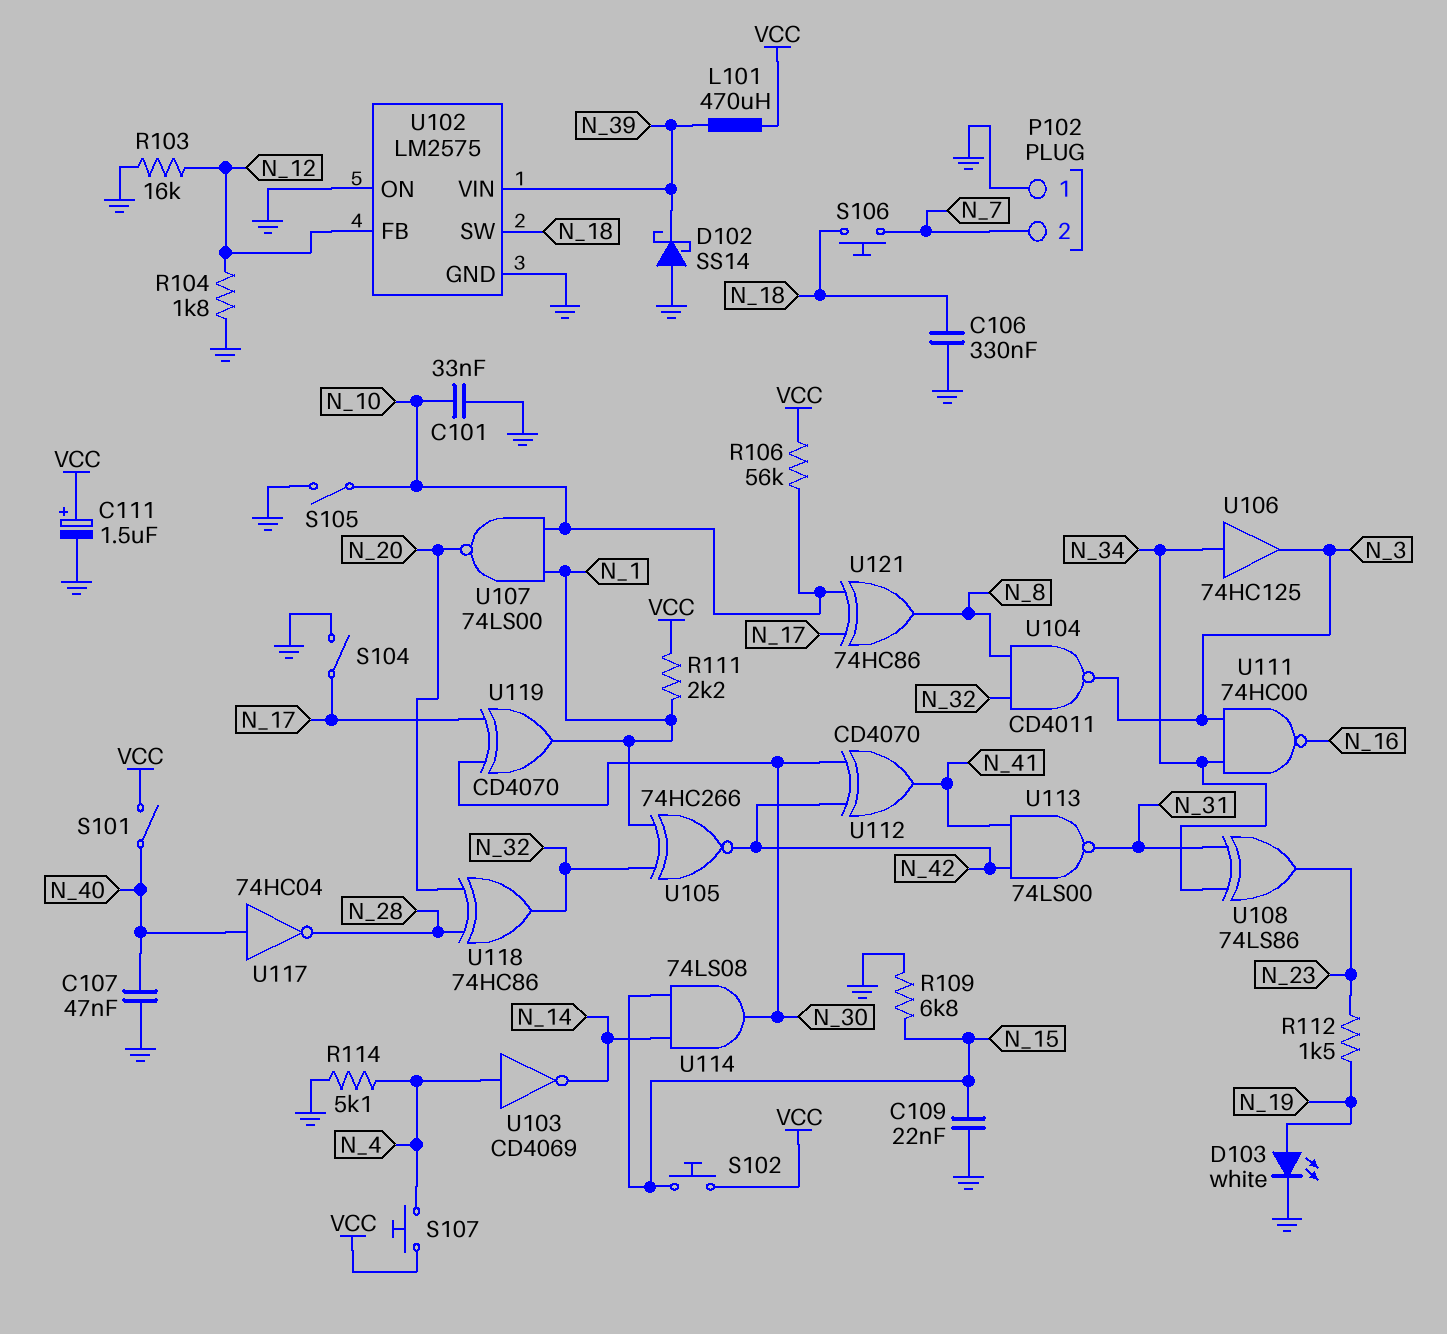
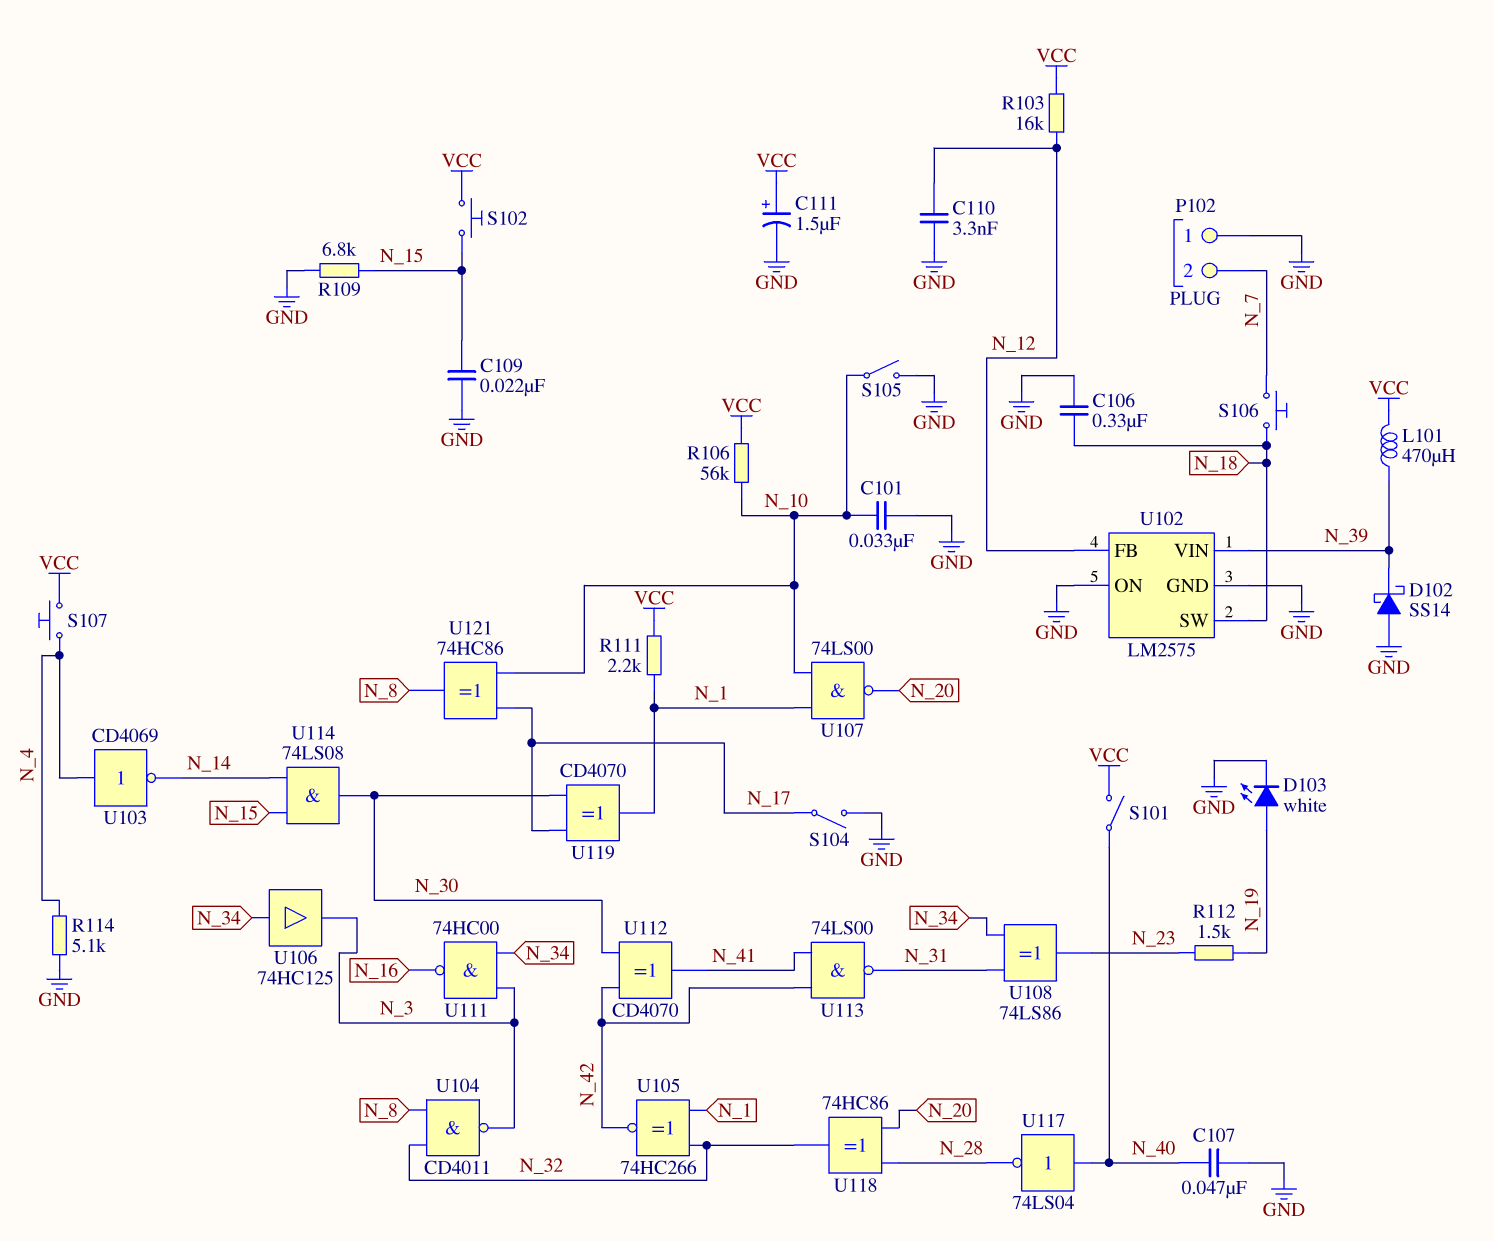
C110: none -> 3.3nF (GND, N_12)
R103: 16k (GND, N_12) -> 16k (N_12, VCC)
R104: 1.8k (GND, N_12) -> none
U117: NOT 74HC04 (in N_40, out N_28) -> NOT 74LS04 (in N_40, out N_28)

